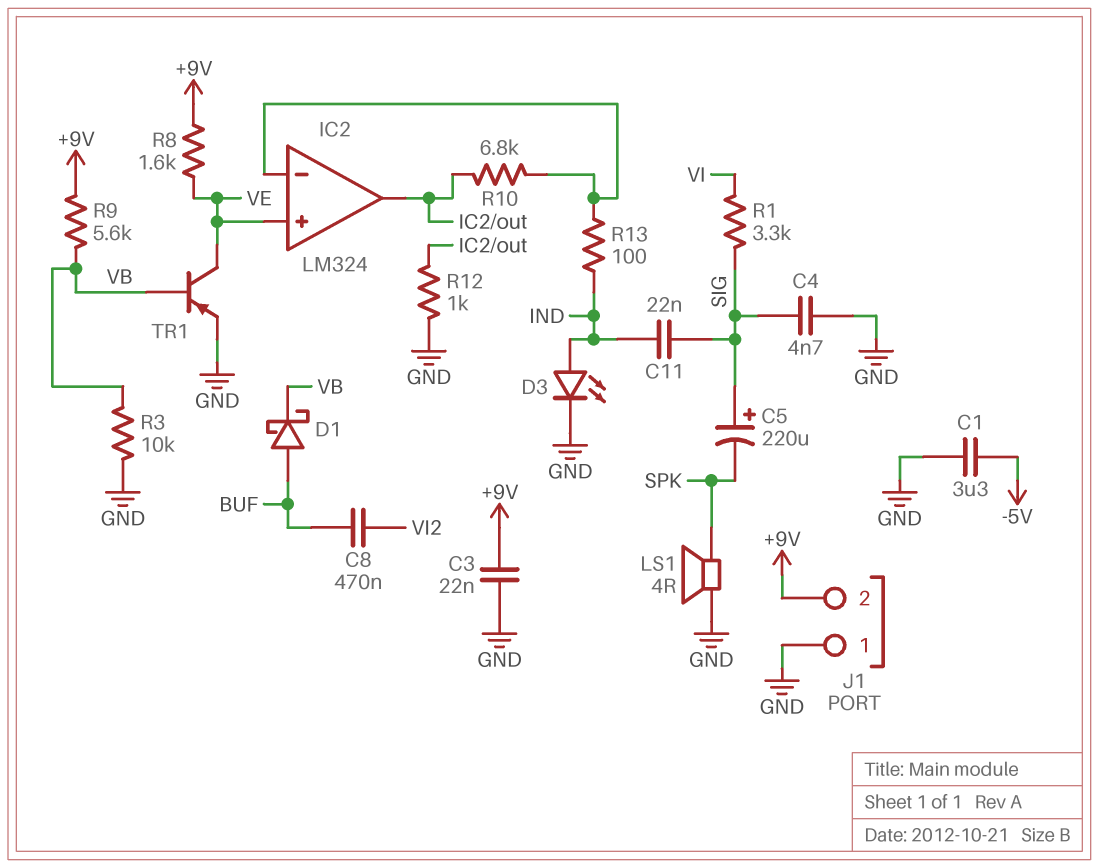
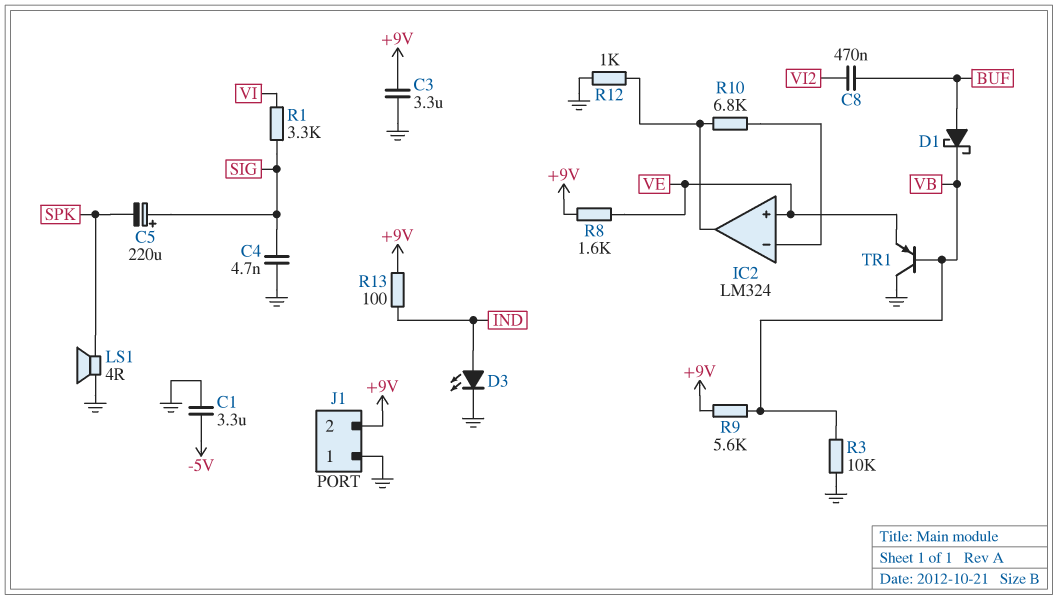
C3: 22nF (+9V, GND) -> 3.3uF (+9V, GND)
C11: 22nF (IND, SIG) -> none
R13: 100 (IC2/in-, IND) -> 100 (+9V, IND)
TR1: PNP (B VB, C VE, E GND) -> PNP (B VB, C GND, E VE)

